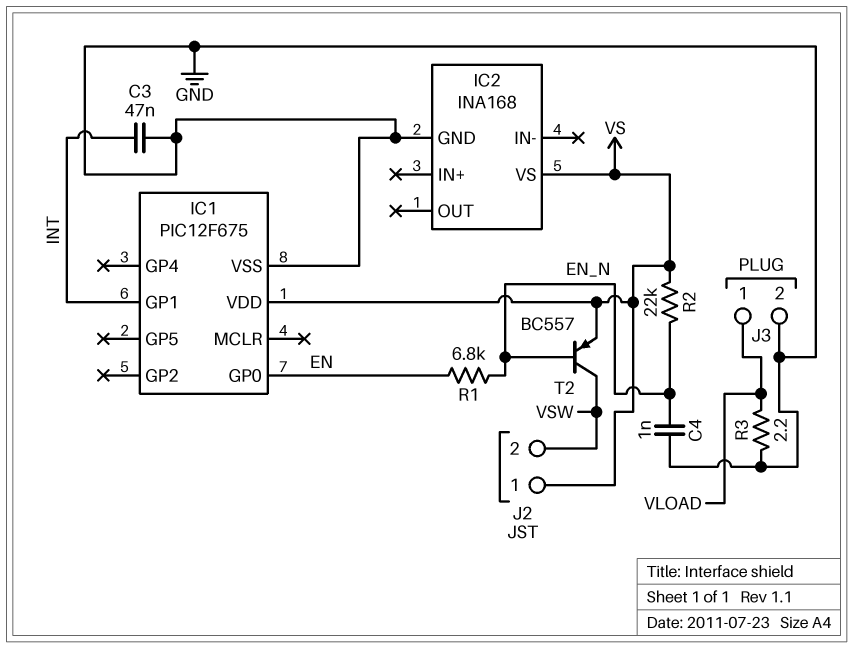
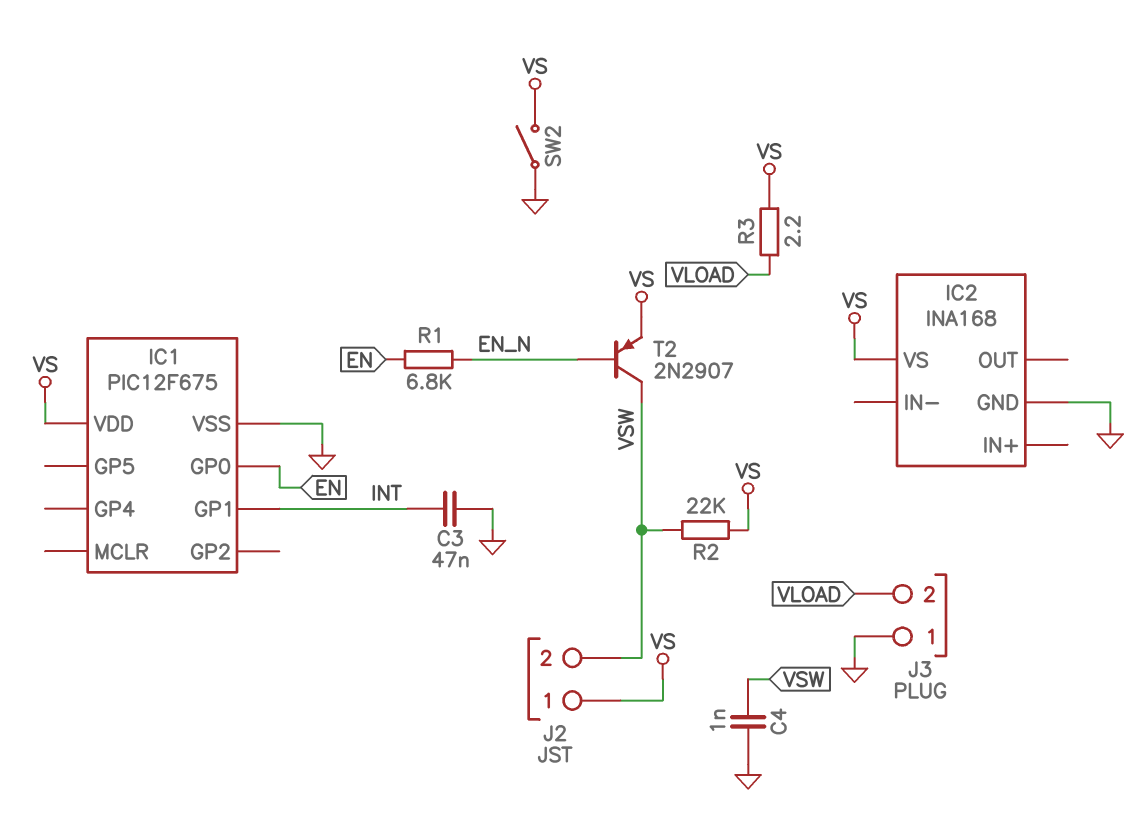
C4: 1nF (EN_N, GND) -> 1nF (GND, VSW)
J3 pin 1: VLOAD -> GND
J3 pin 2: GND -> VLOAD
R2: 22k (EN_N, VS) -> 22k (VS, VSW)
R3: 2.2 (GND, VLOAD) -> 2.2 (VLOAD, VS)
SW2: none -> switch (GND, VS)
T2: PNP BC557 (B EN_N, C VSW, E VS) -> PNP 2N2907 (B EN_N, C VSW, E VS)

